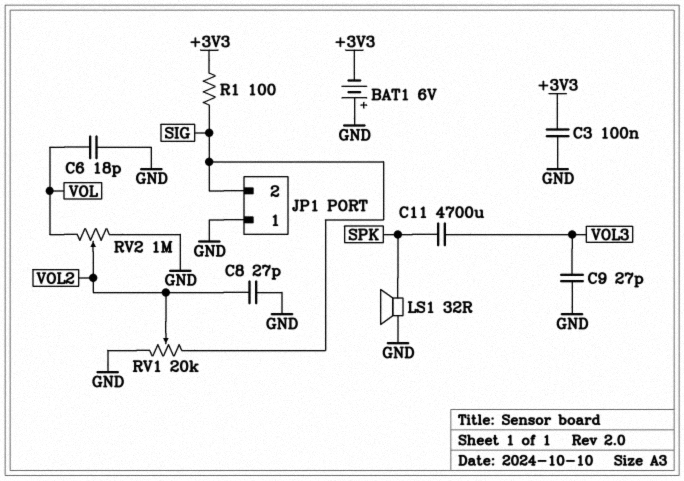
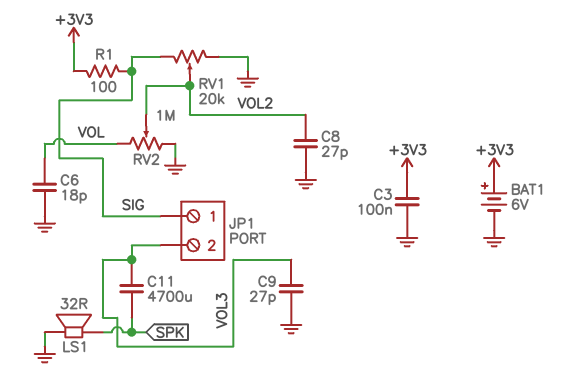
BAT1: 6V (plus GND, minus +3V3) -> 6V (plus +3V3, minus GND)
JP1 pin 1: GND -> SIG
JP1 pin 2: SIG -> VOL3

